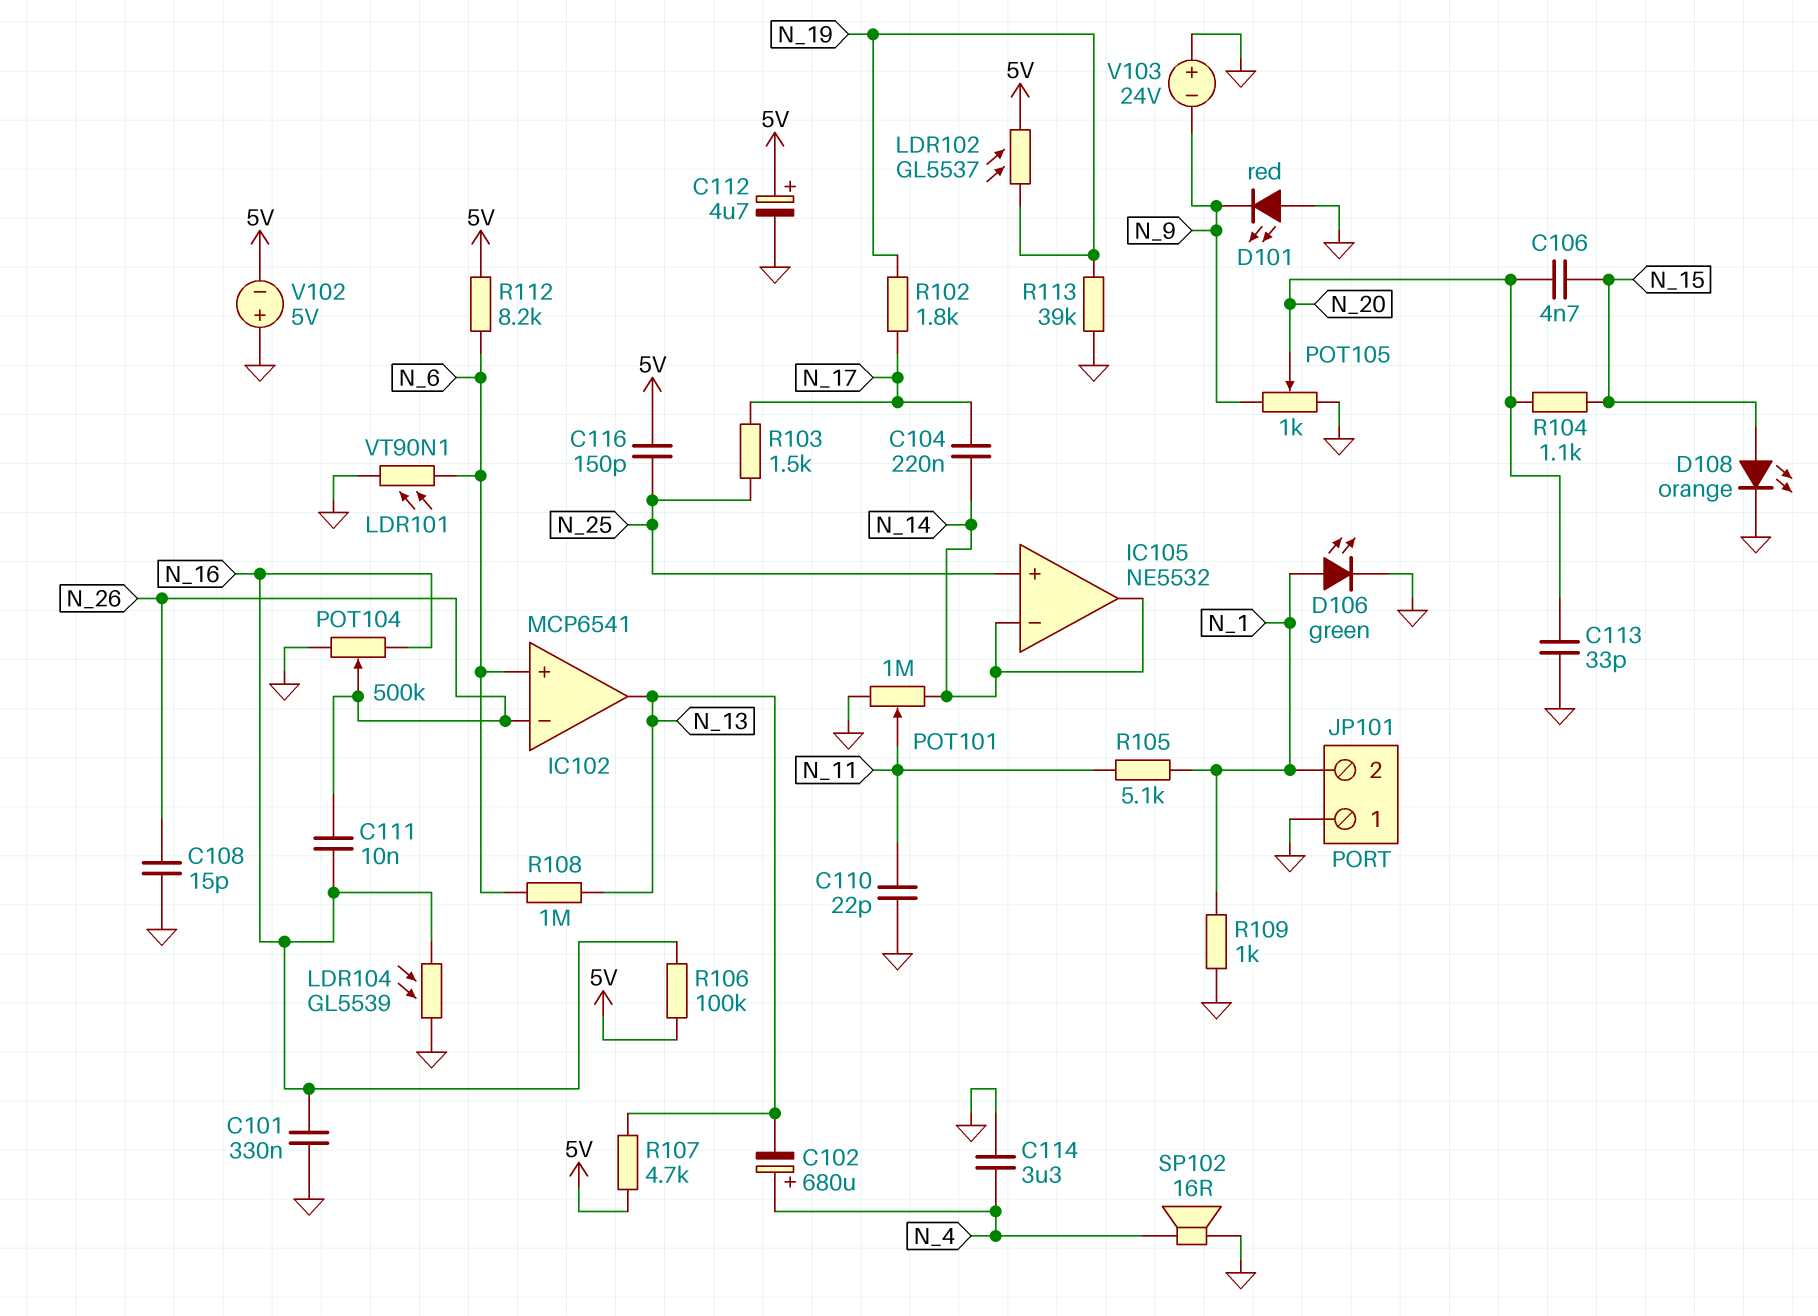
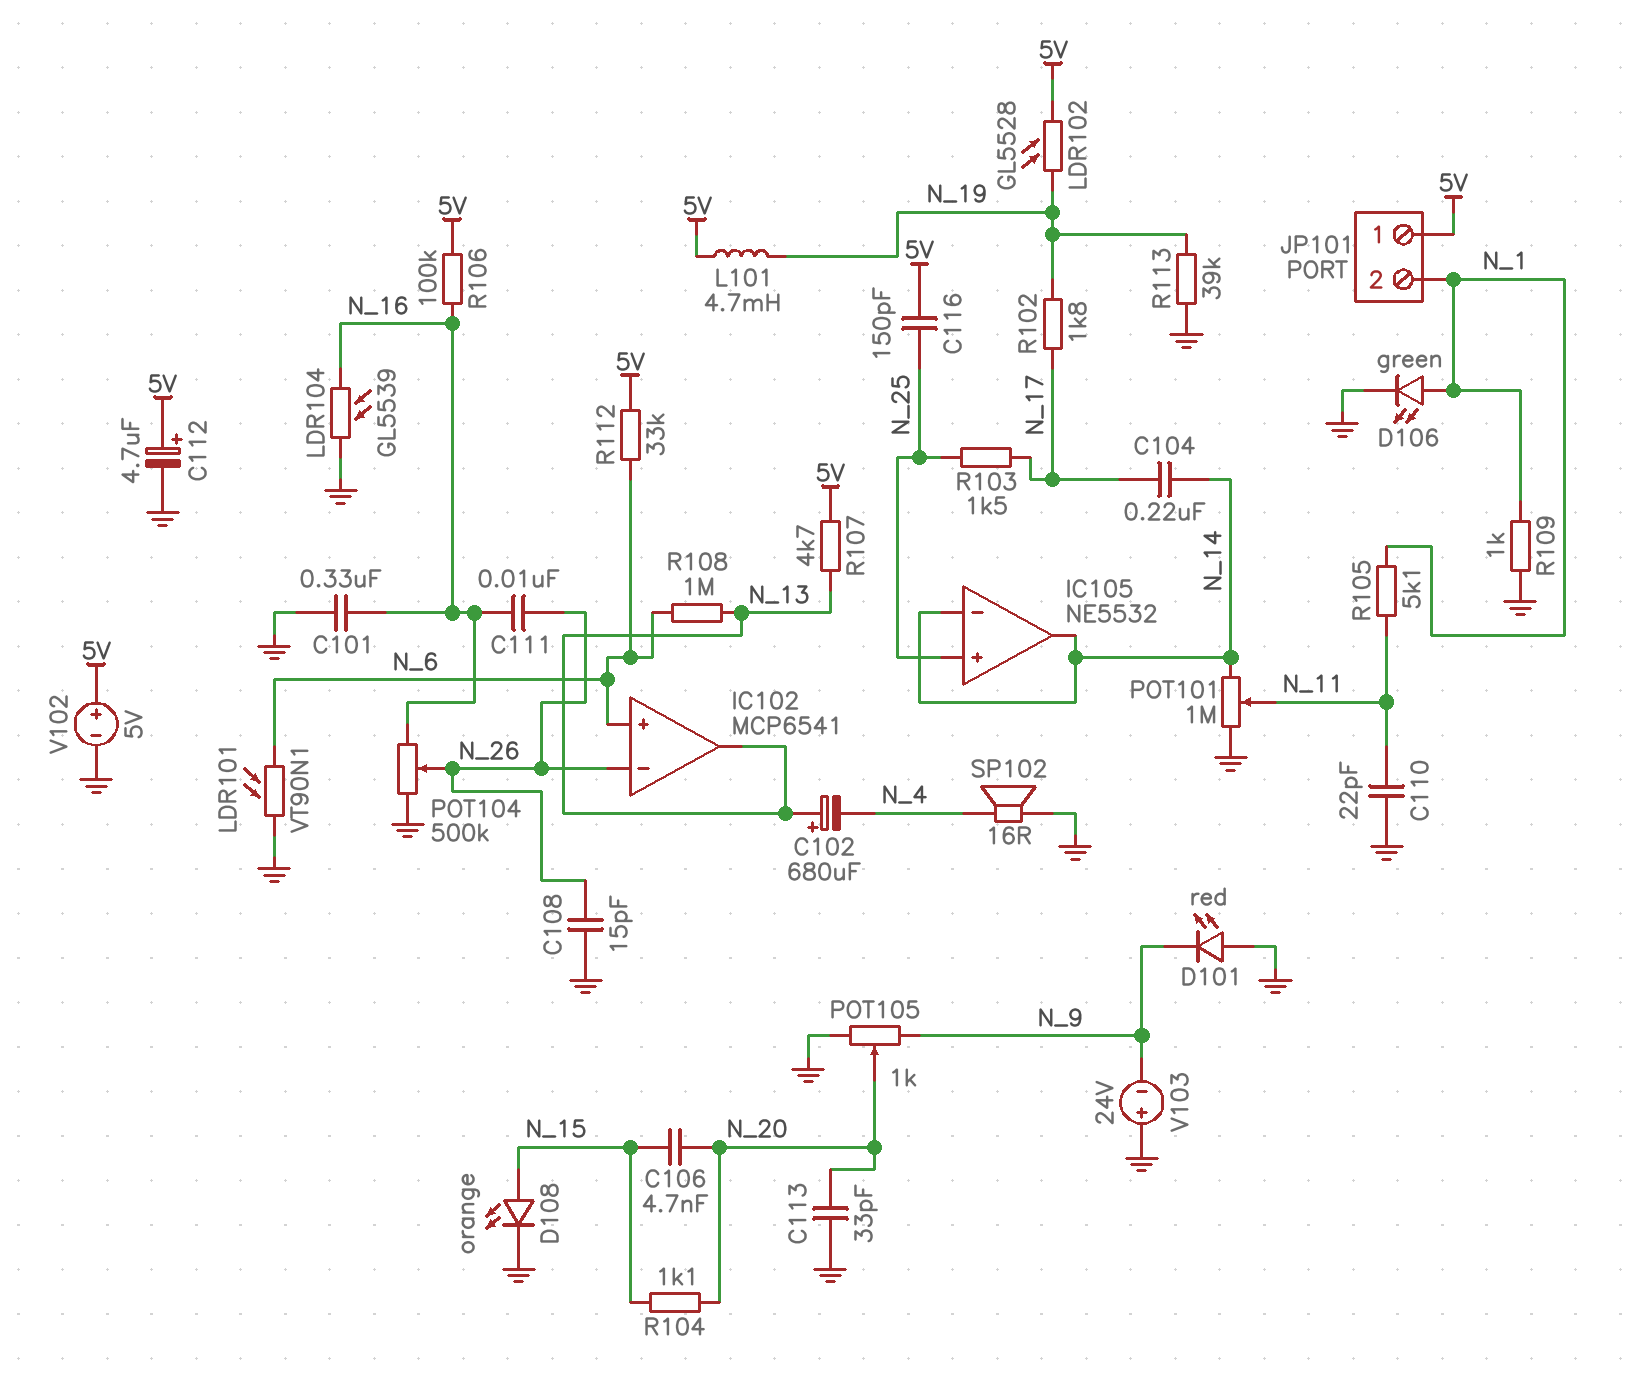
C102: 680uF (plus N_4, minus N_13) -> 680uF (plus N_13, minus N_4)
C114: 3.3uF (GND, N_4) -> none
JP101 pin 1: GND -> 5V
L101: none -> 4.7mH (5V, N_19)
LDR102: GL5537 (5V, N_19) -> GL5528 (5V, N_19)
R112: 8.2k (5V, N_6) -> 33k (5V, N_6)
V102: 5V (plus GND, minus 5V) -> 5V (plus 5V, minus GND)

